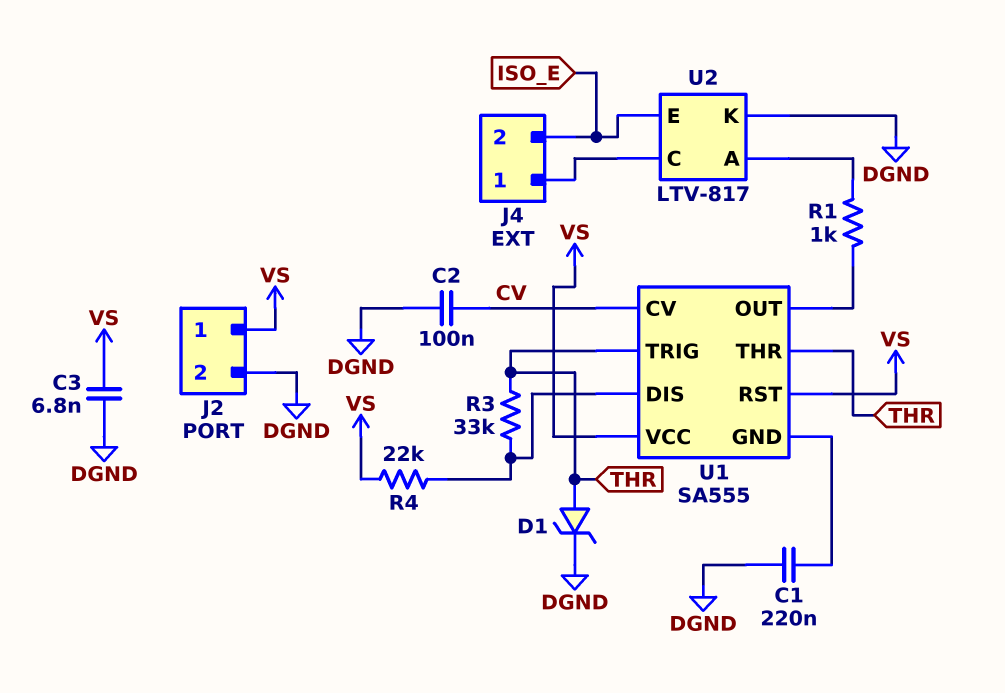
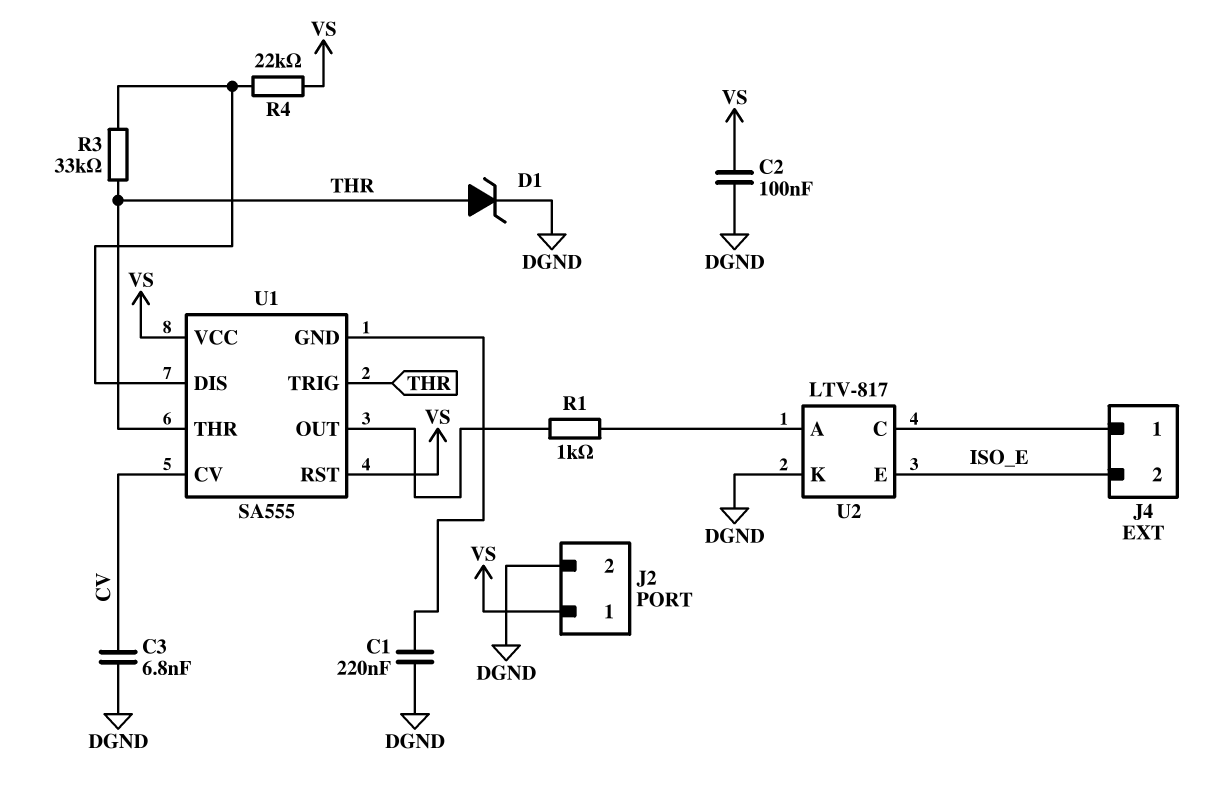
C2: 100nF (CV, DGND) -> 100nF (DGND, VS)
C3: 6.8nF (DGND, VS) -> 6.8nF (CV, DGND)

